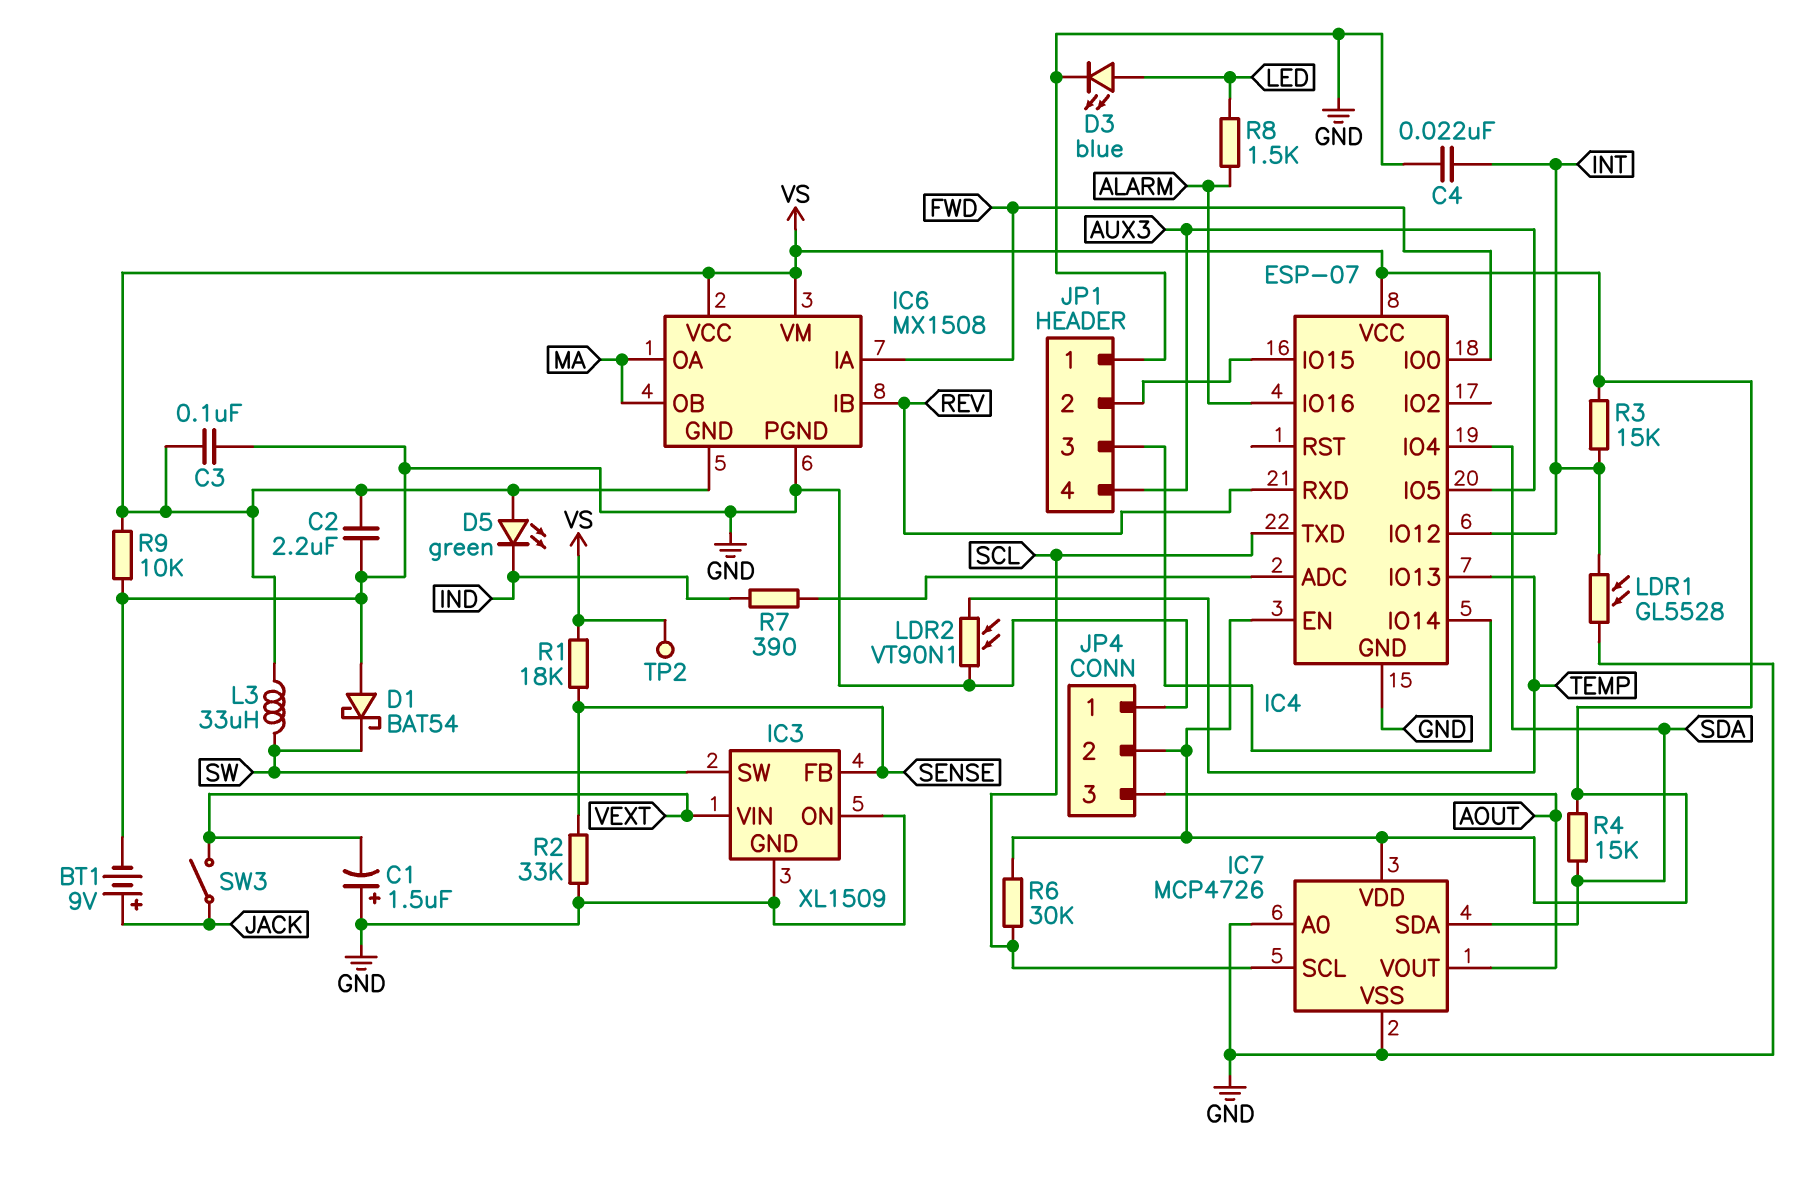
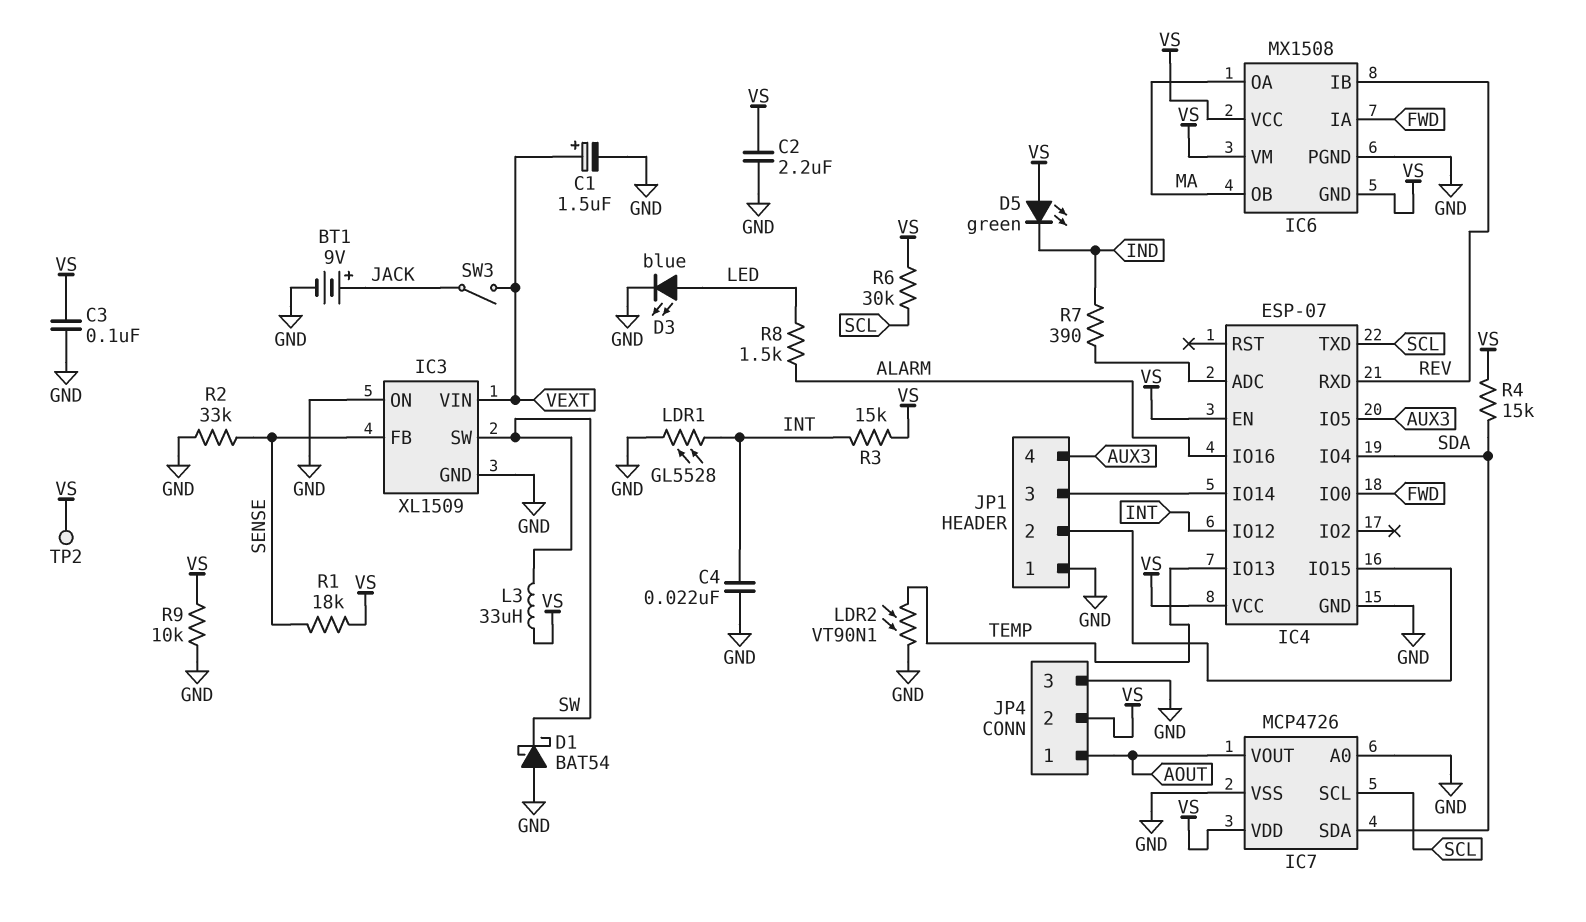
C1: 1.5uF (plus GND, minus VEXT) -> 1.5uF (plus VEXT, minus GND)
JP4 pin 1: GND -> AOUT
JP4 pin 3: AOUT -> GND

